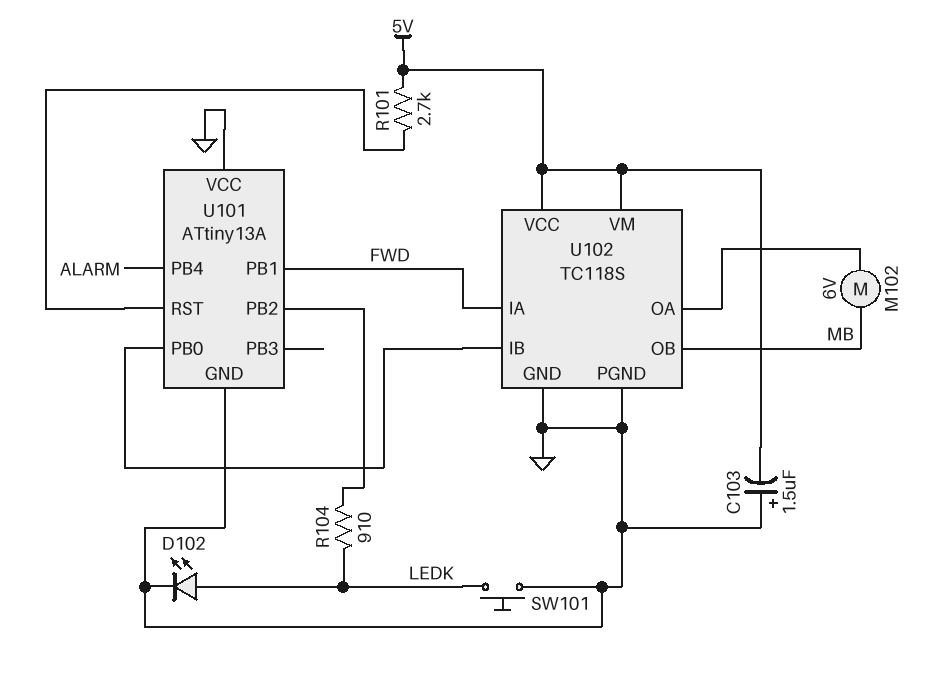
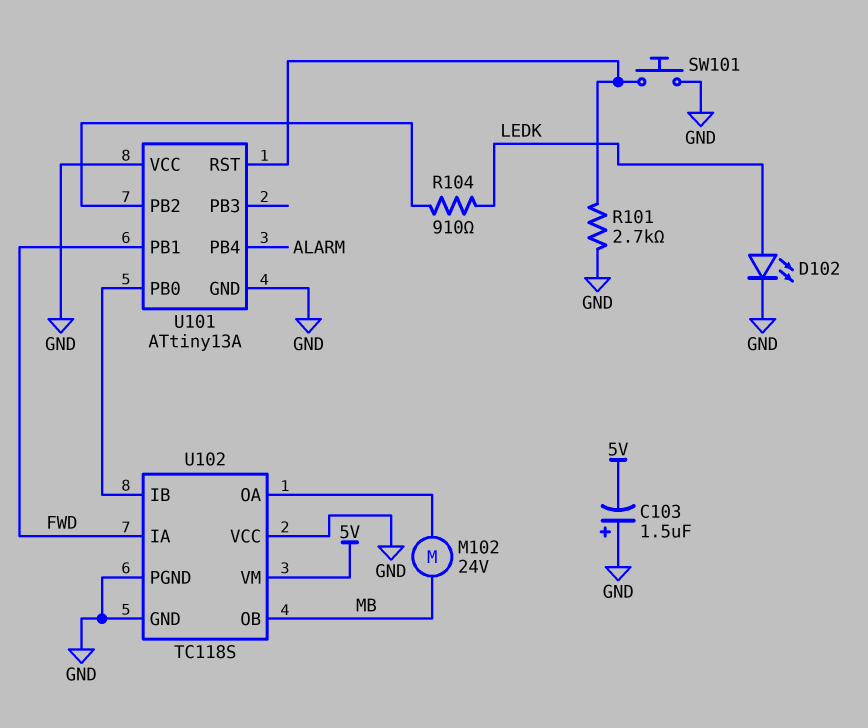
M102: motor 6V (MB, U102/OA) -> motor 24V (MB, U102/OA)
R101: 2.7k (5V, U101/RST) -> 2.7k (GND, U101/RST)
SW101: button (GND, LEDK) -> button (GND, U101/RST)
U102 pin VCC: 5V -> GND

